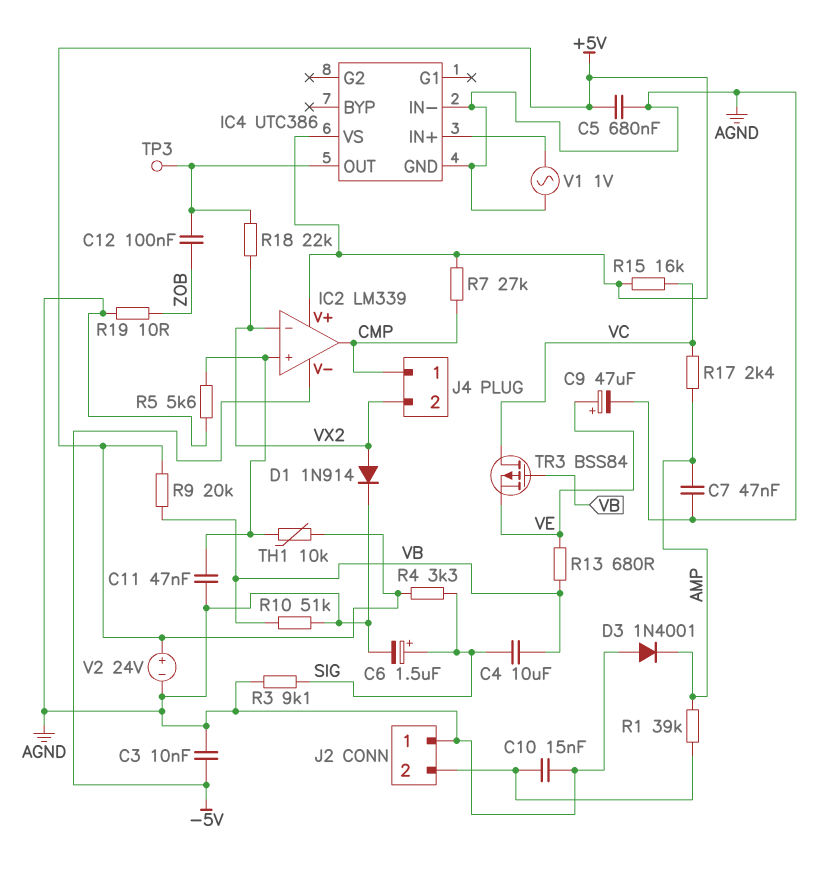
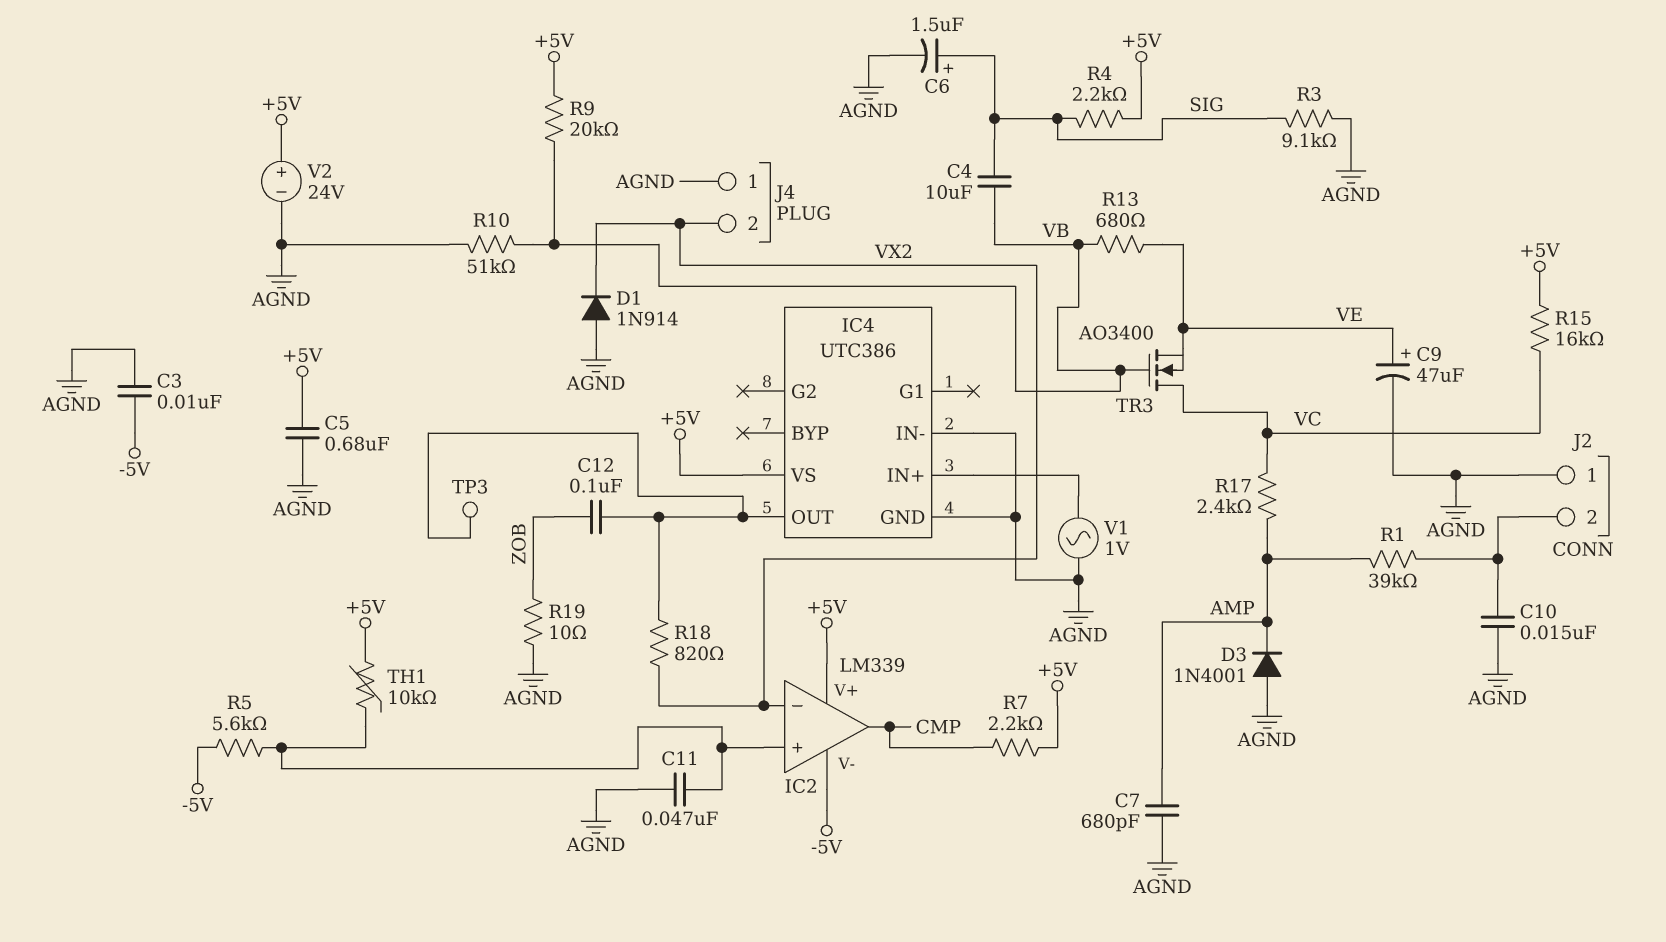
C7: 47nF (AGND, AMP) -> 680pF (AGND, AMP)
D1: diode 1N914 (A VX2, K AGND) -> diode 1N914 (A AGND, K VX2)
J4 pin 1: CMP -> AGND
R4: 3.3k (+5V, SIG) -> 2.2k (+5V, SIG)
R5: 5.6k (AGND, IC2/in+) -> 5.6k (-5V, IC2/in+)
R7: 27k (+5V, CMP) -> 2.2k (+5V, CMP)
R18: 22k (IC4/OUT, VX2) -> 820 (IC4/OUT, VX2)
TR3: PMOS BSS84 (G VB, D VC, S VE) -> NMOS AO3400 (G VB, D VC, S VE)

